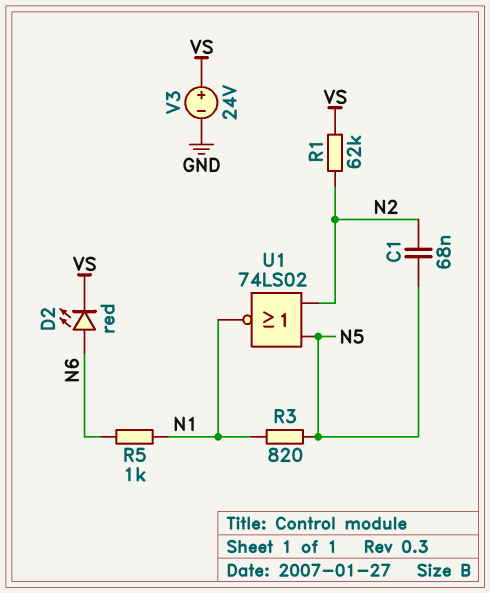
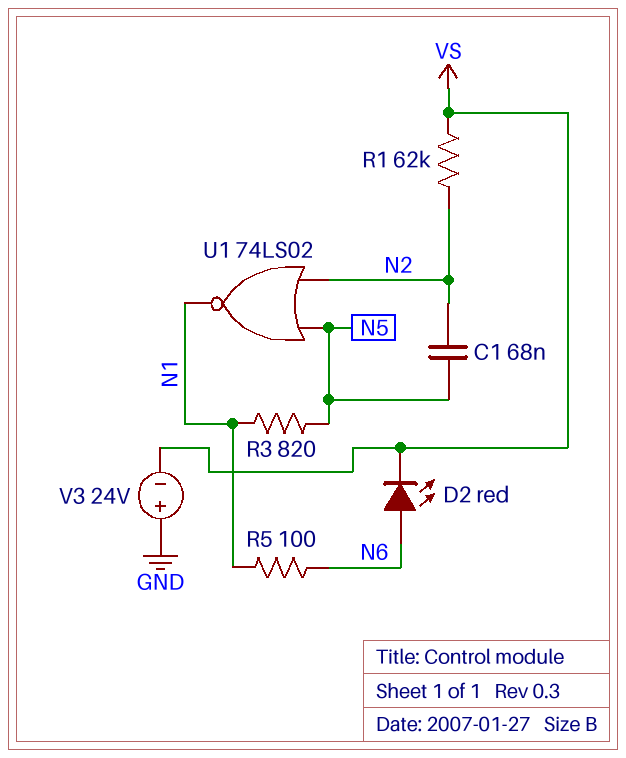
R5: 1k (N1, N6) -> 100 (N1, N6)
V3: 24V (plus VS, minus GND) -> 24V (plus GND, minus VS)

